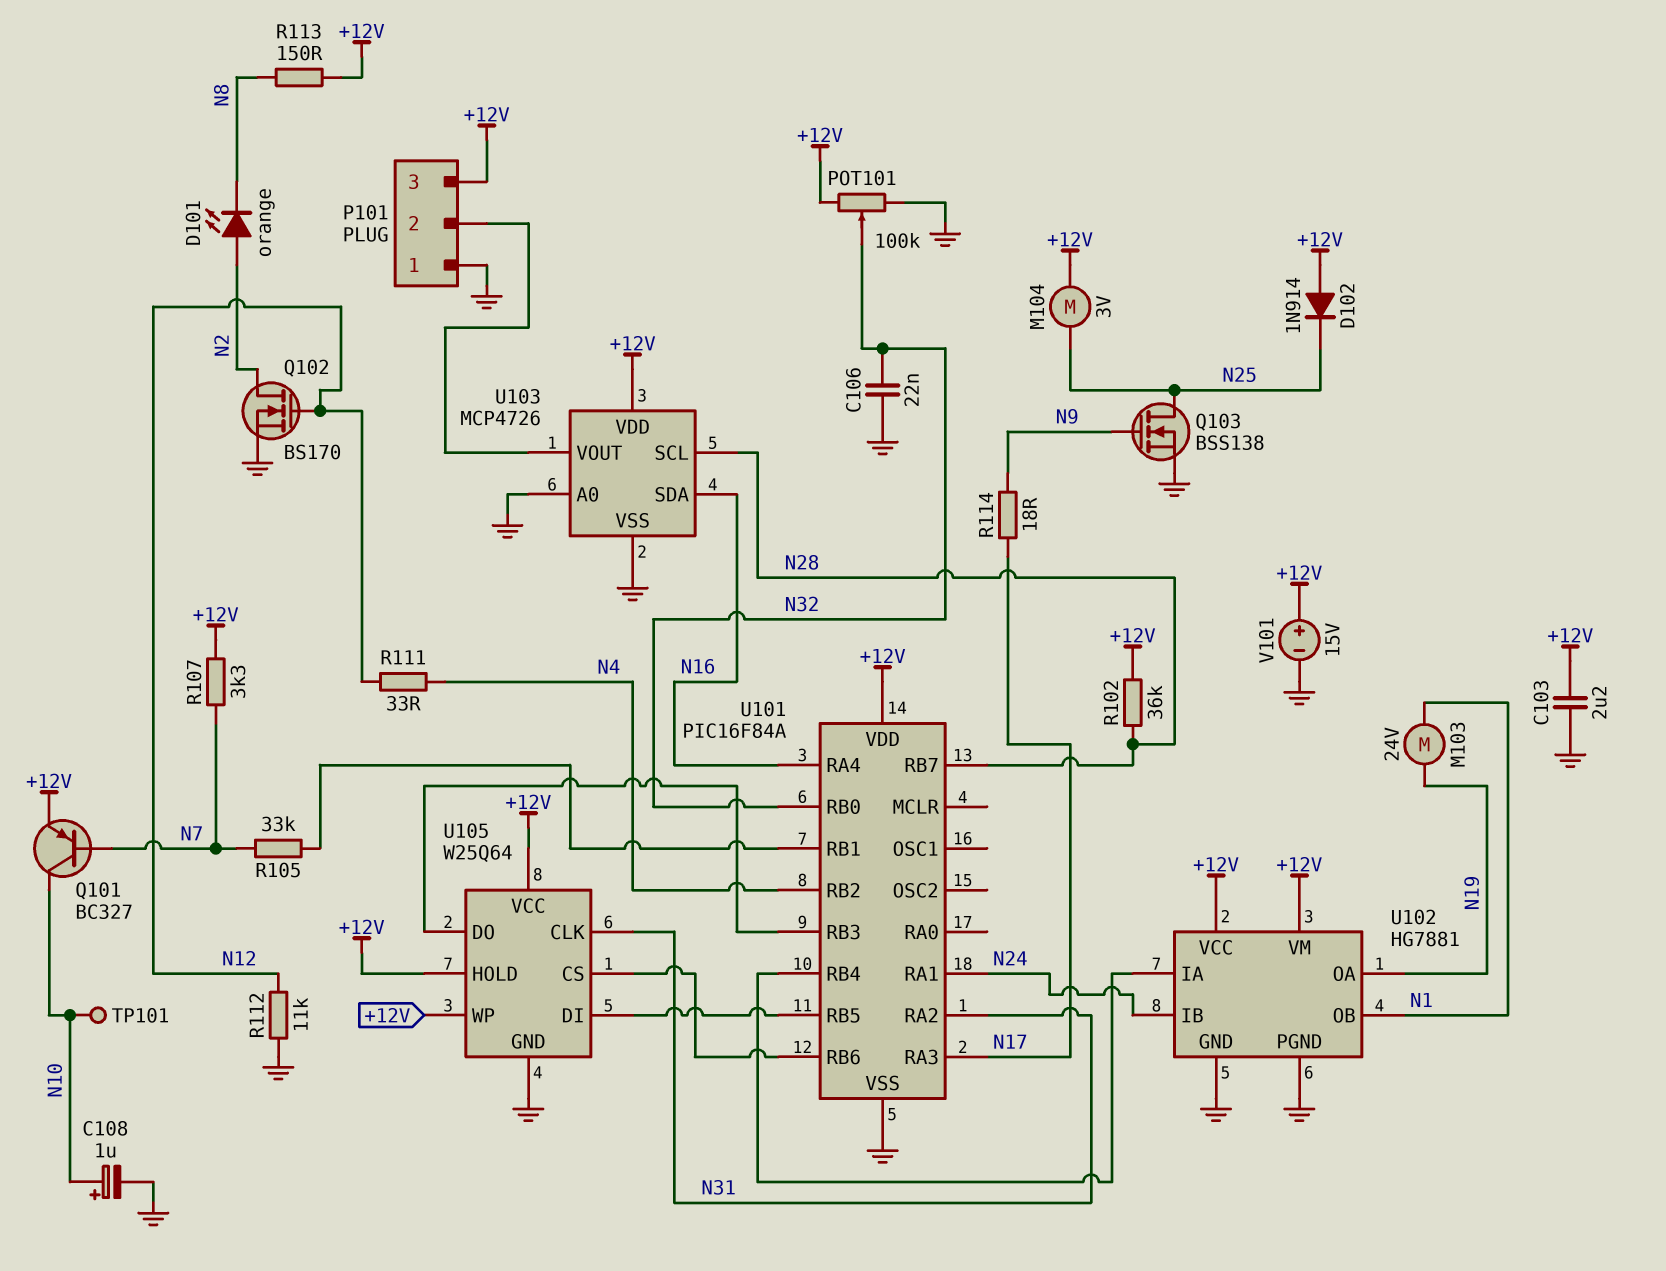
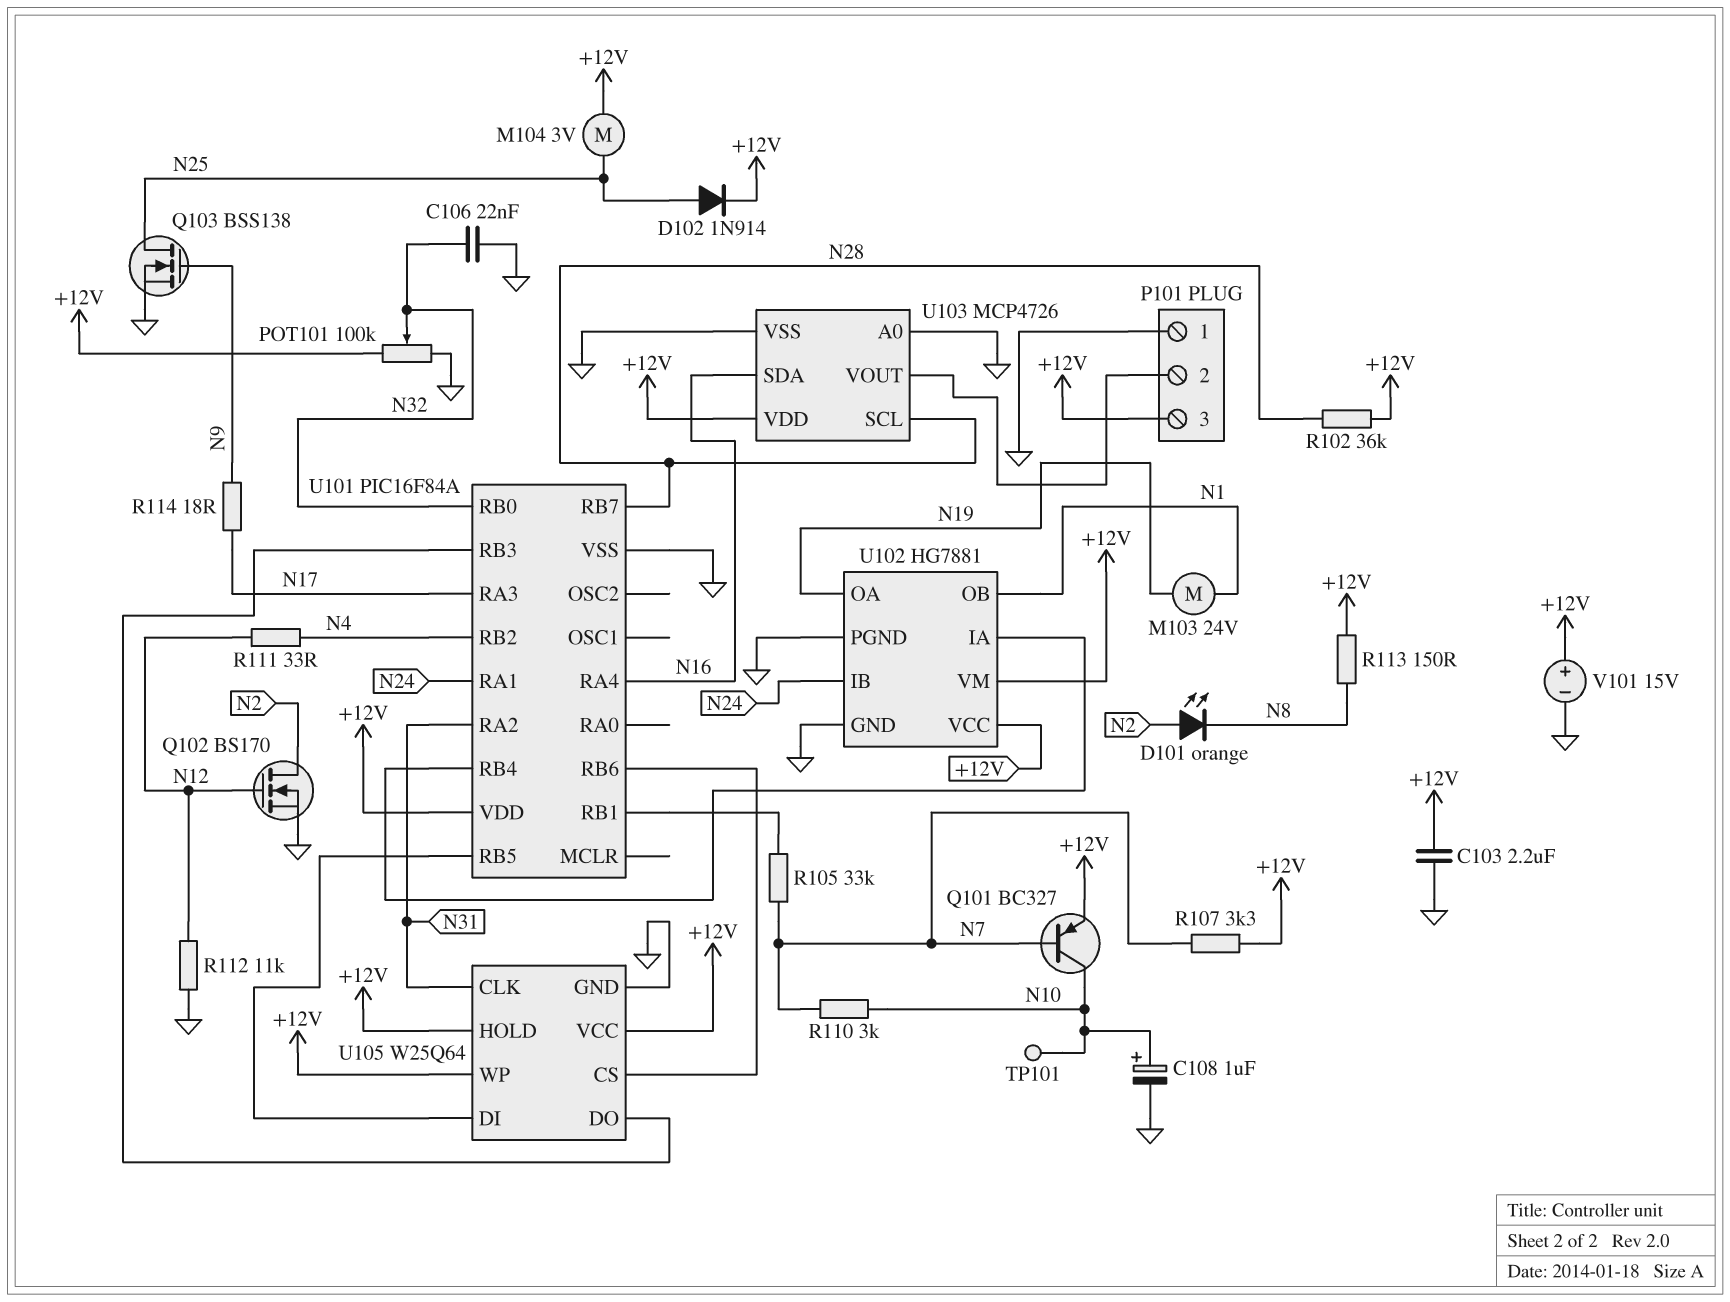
D102: diode 1N914 (A +12V, K N25) -> diode 1N914 (A N25, K +12V)
R110: none -> 3k (N7, N10)

